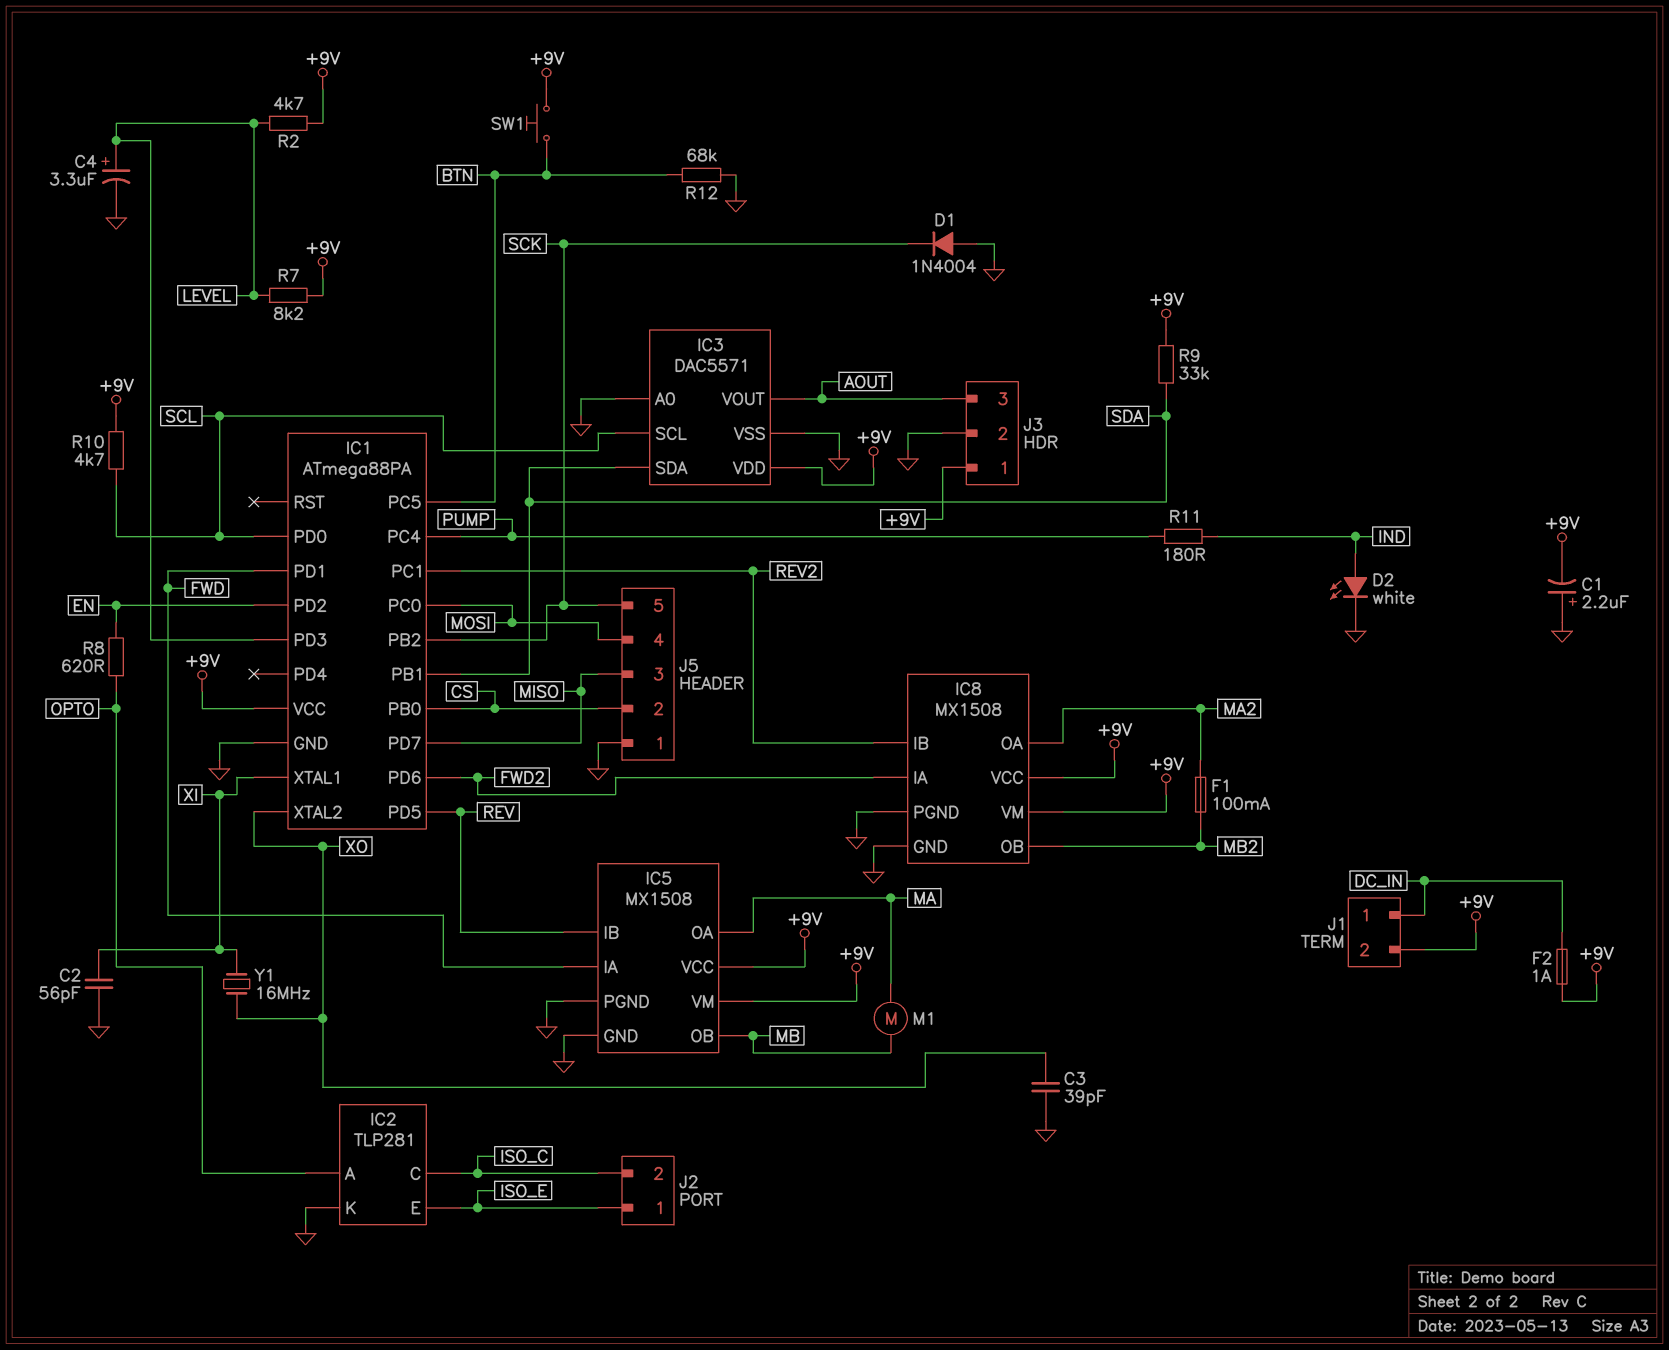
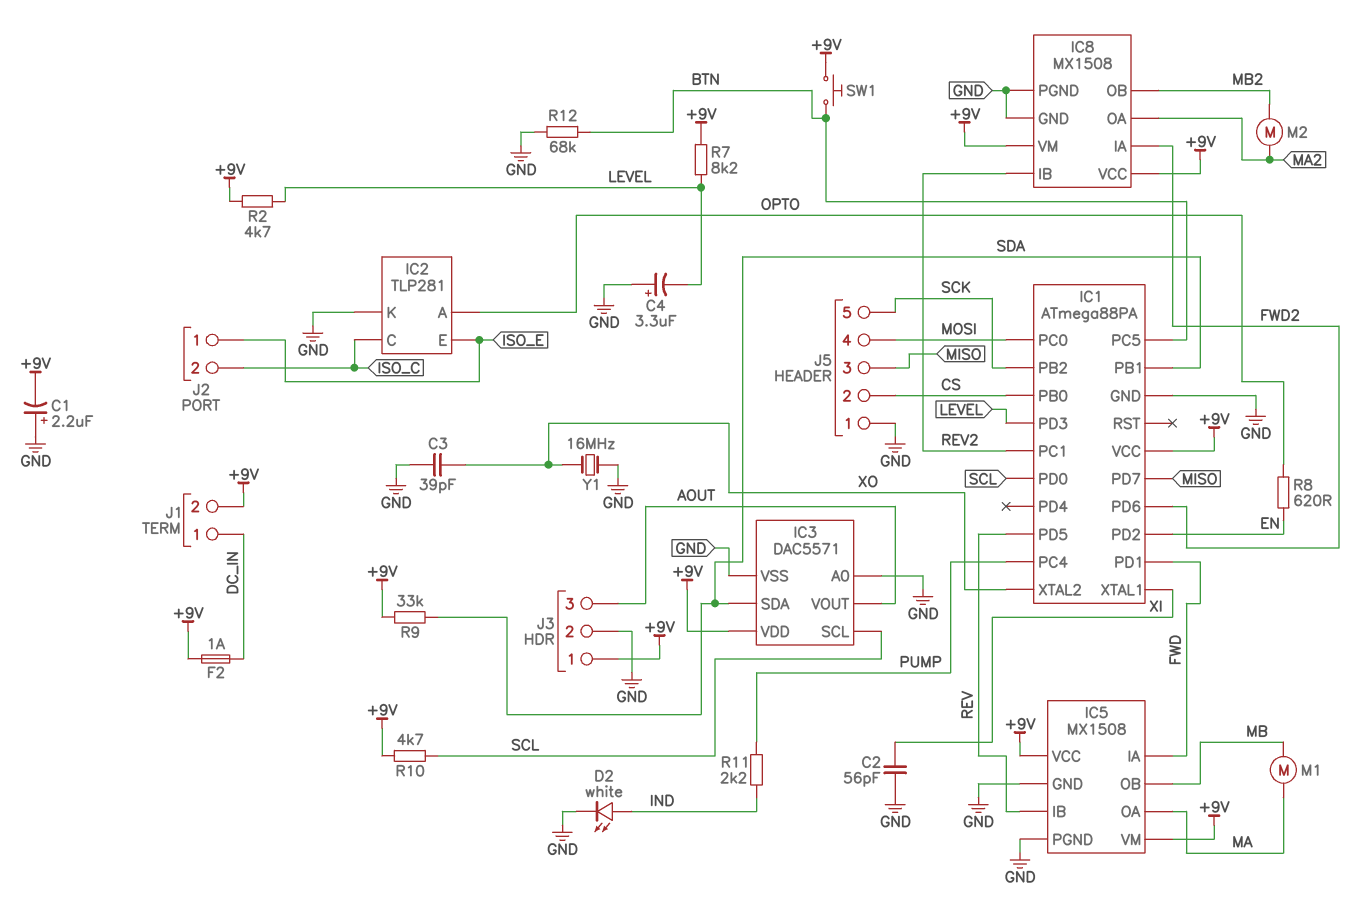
C4: 3.3uF (plus LEVEL, minus GND) -> 3.3uF (plus GND, minus LEVEL)
D1: diode 1N4004 (A GND, K SCK) -> none
F1: 100mA (MA2, MB2) -> none
M2: none -> motor (MA2, MB2)
R11: 180 (IND, PUMP) -> 2.2k (IND, PUMP)
Y1: 16MHz (XI, XO) -> 16MHz (GND, XO)

